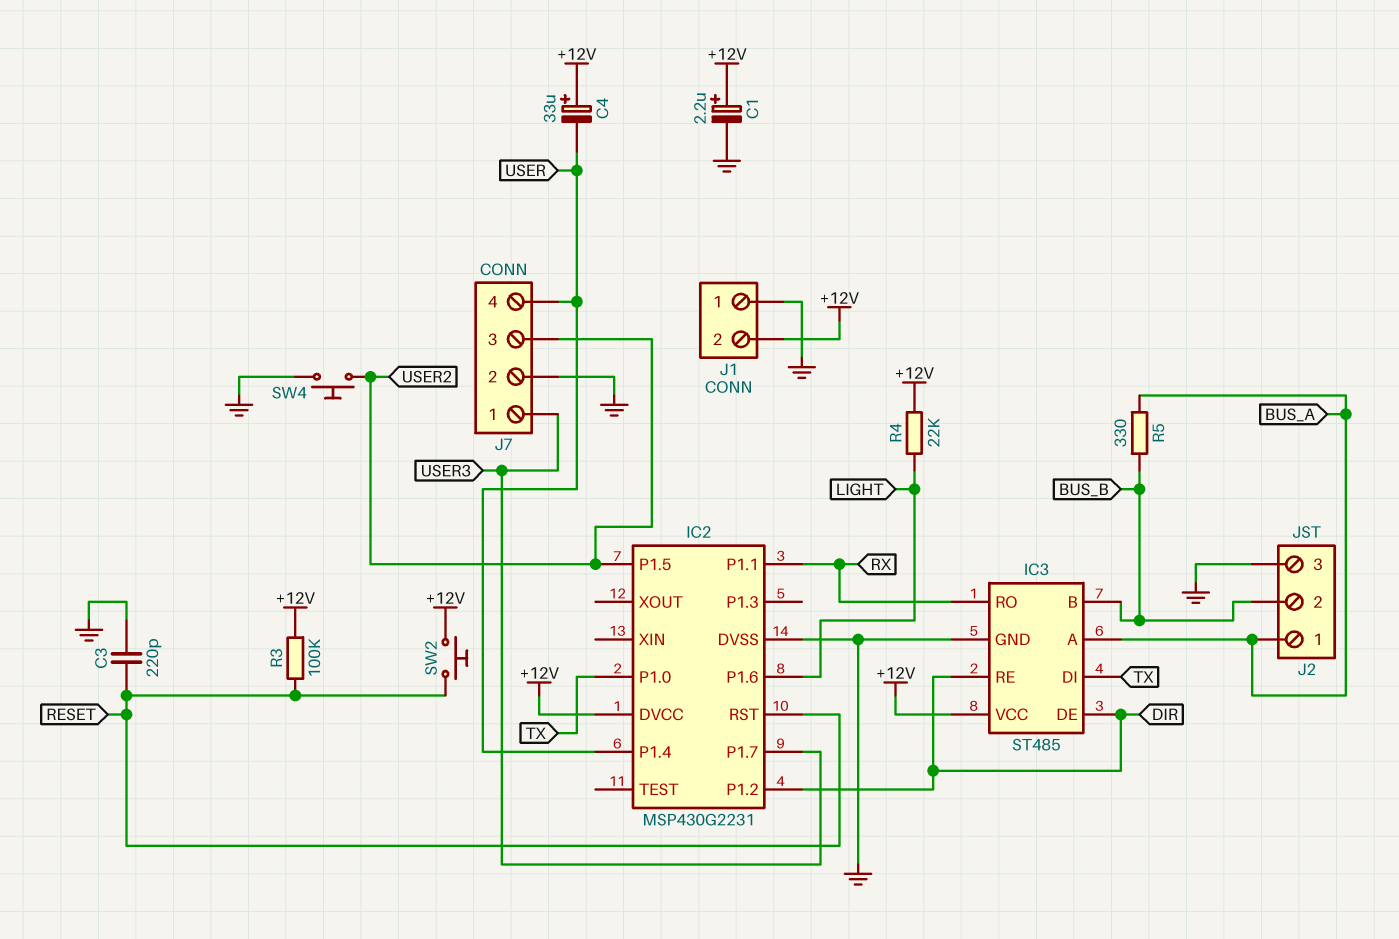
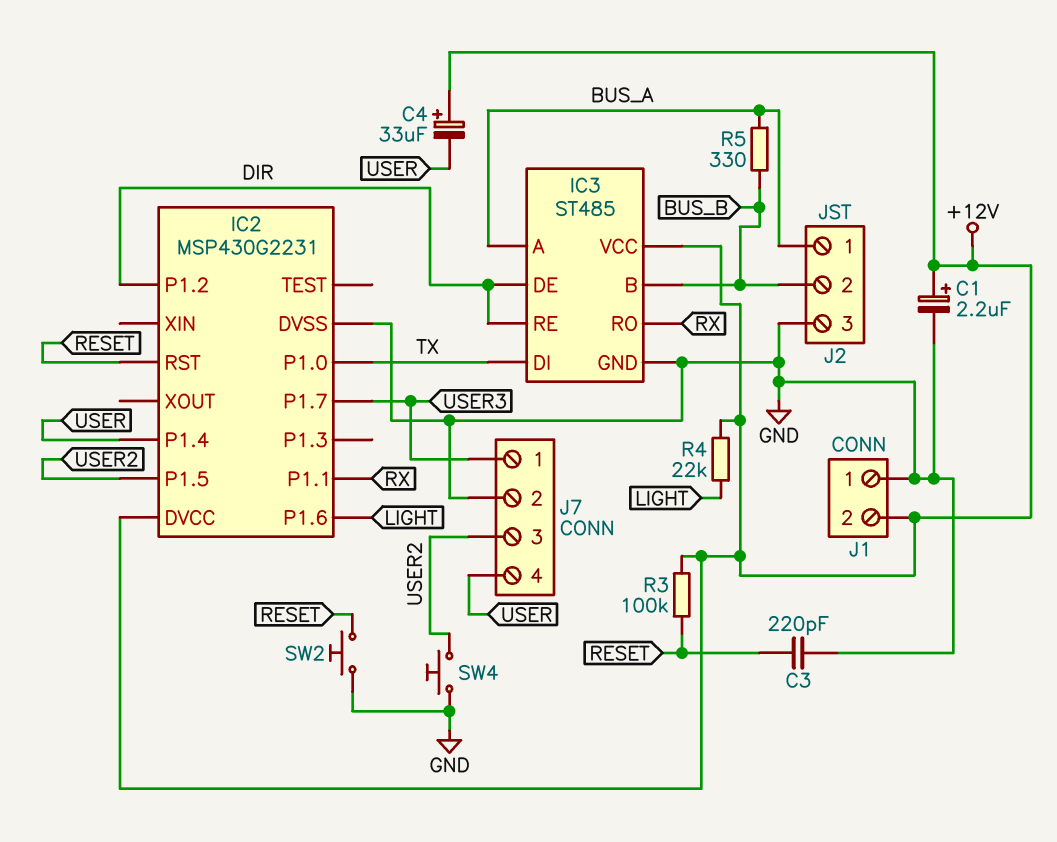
SW2: button (+12V, RESET) -> button (GND, RESET)

